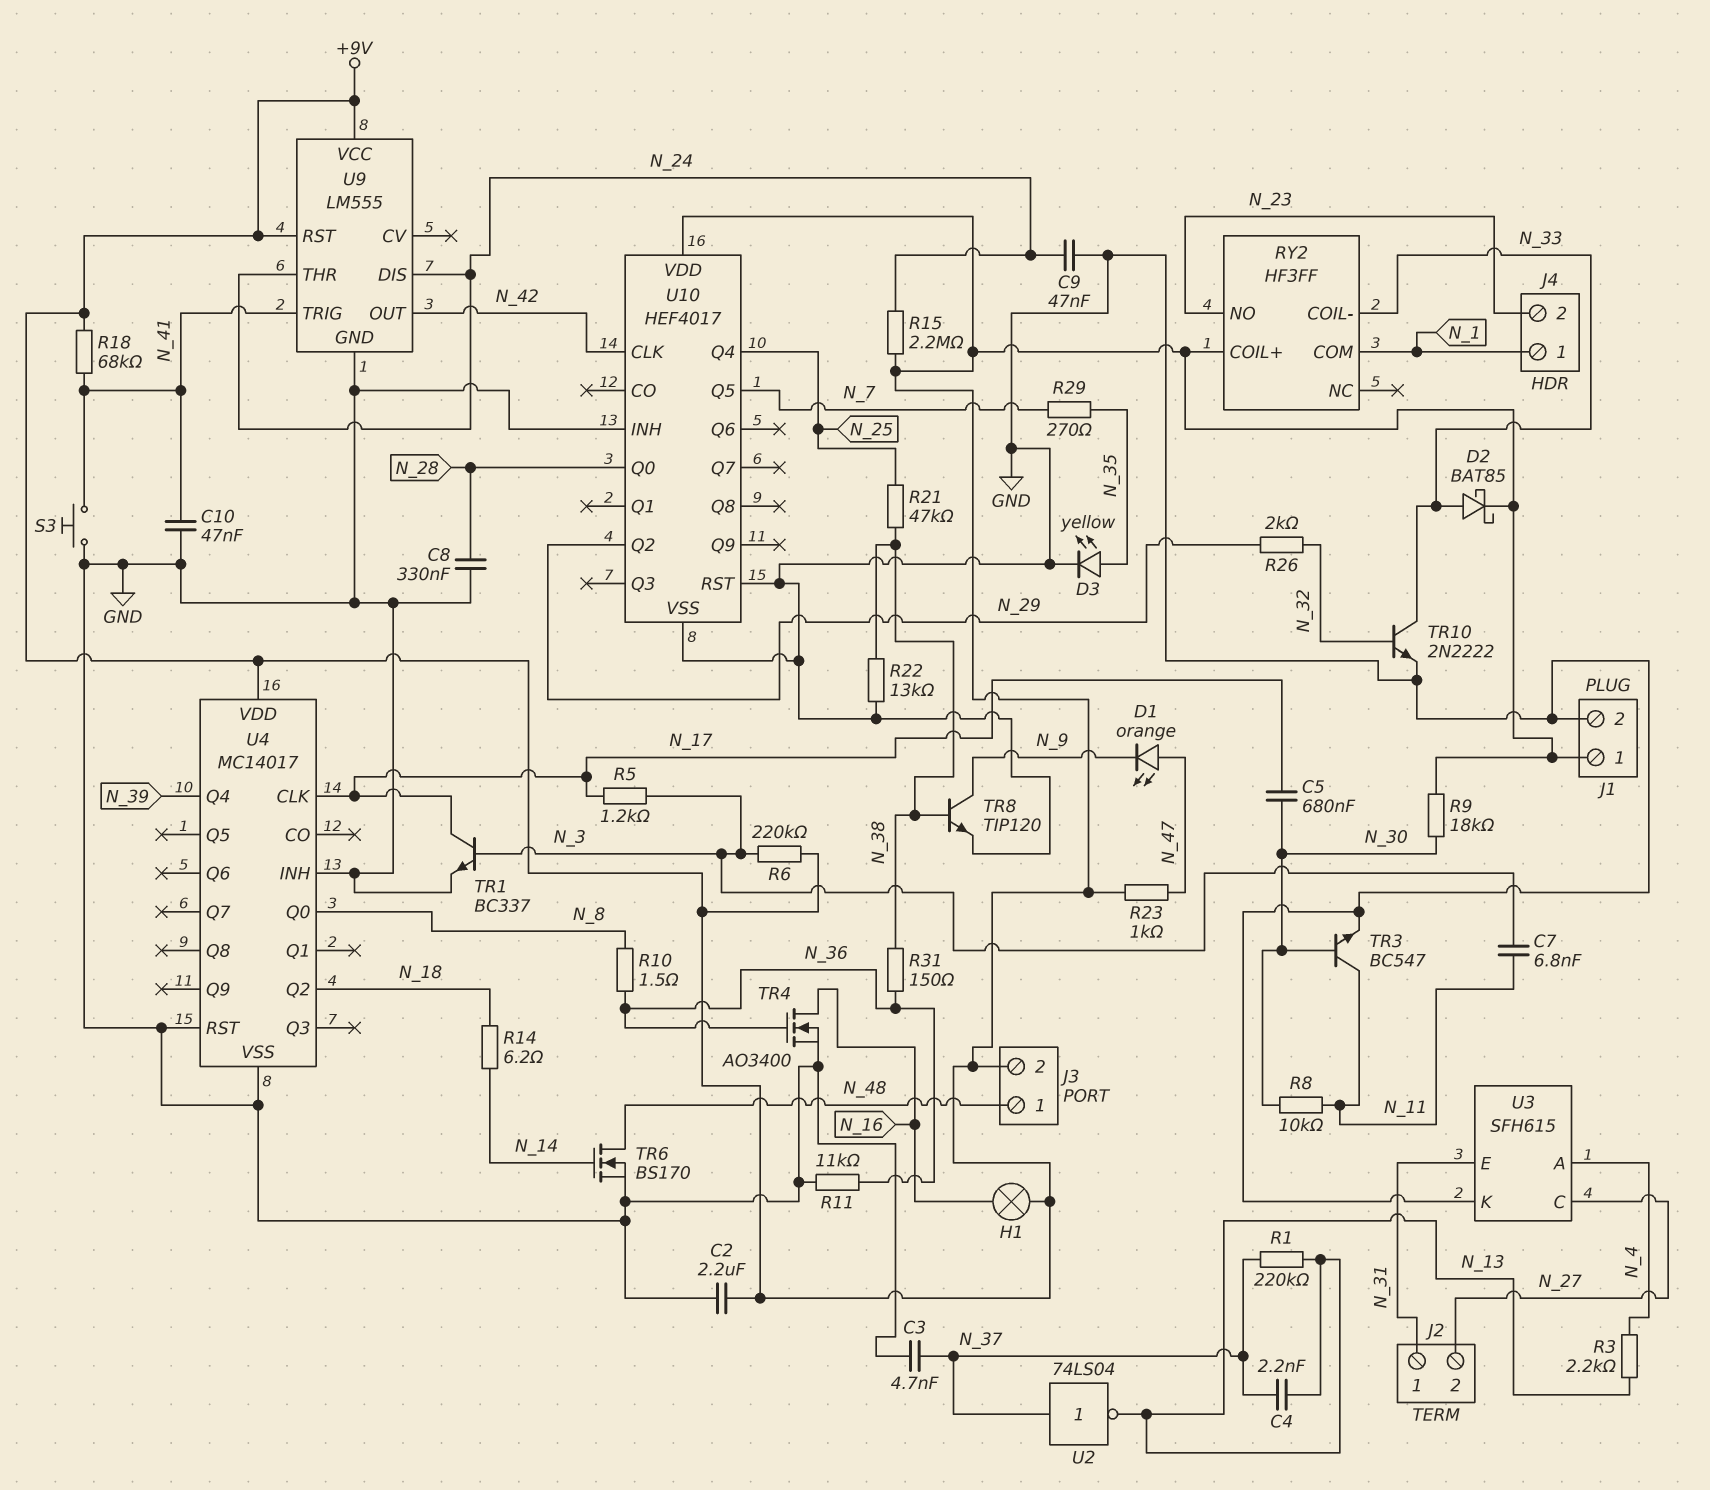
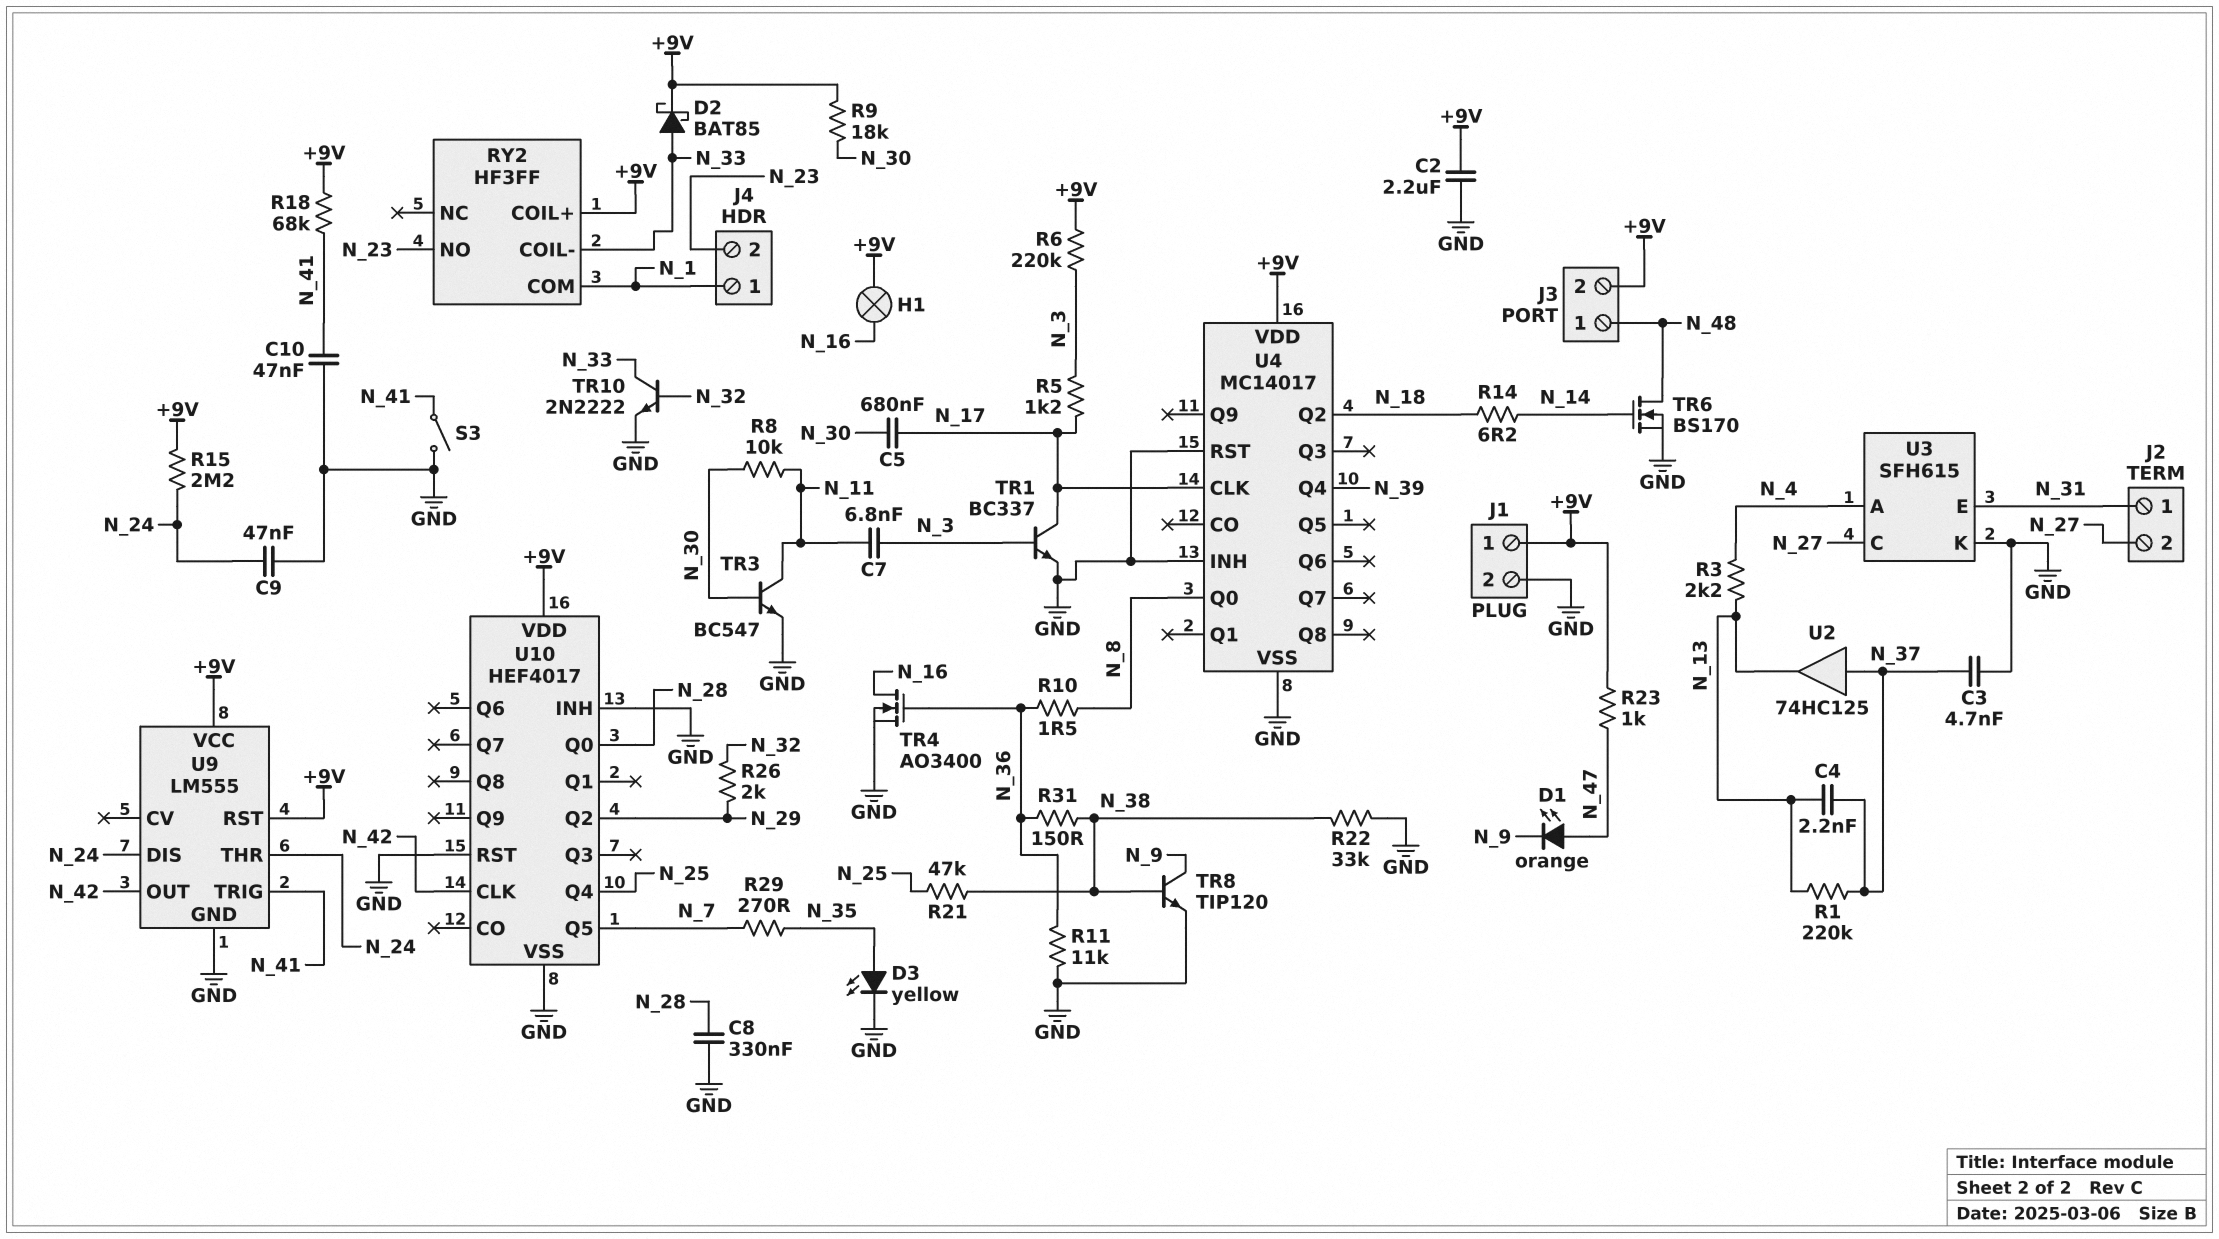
R22: 13k (GND, N_38) -> 33k (GND, N_38)
S3: button (GND, N_41) -> switch (GND, N_41)
U2: NOT 74LS04 (in N_37, out N_13) -> buffer 74HC125 (in N_37, out N_13)

